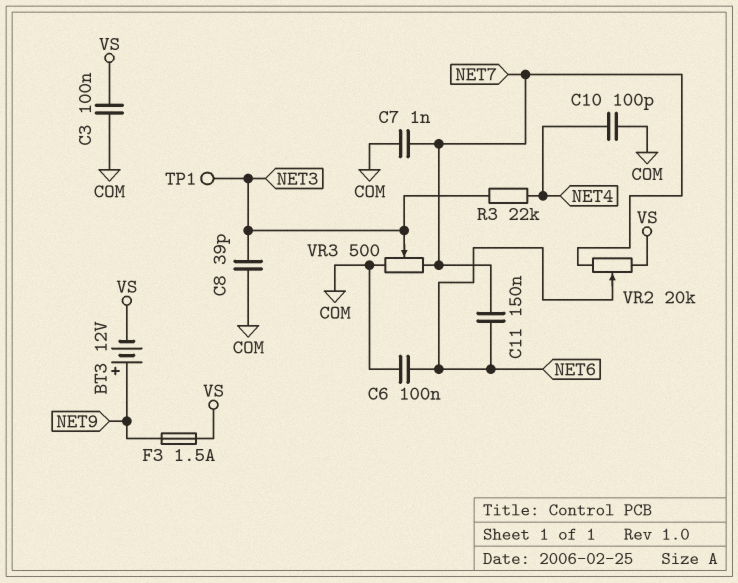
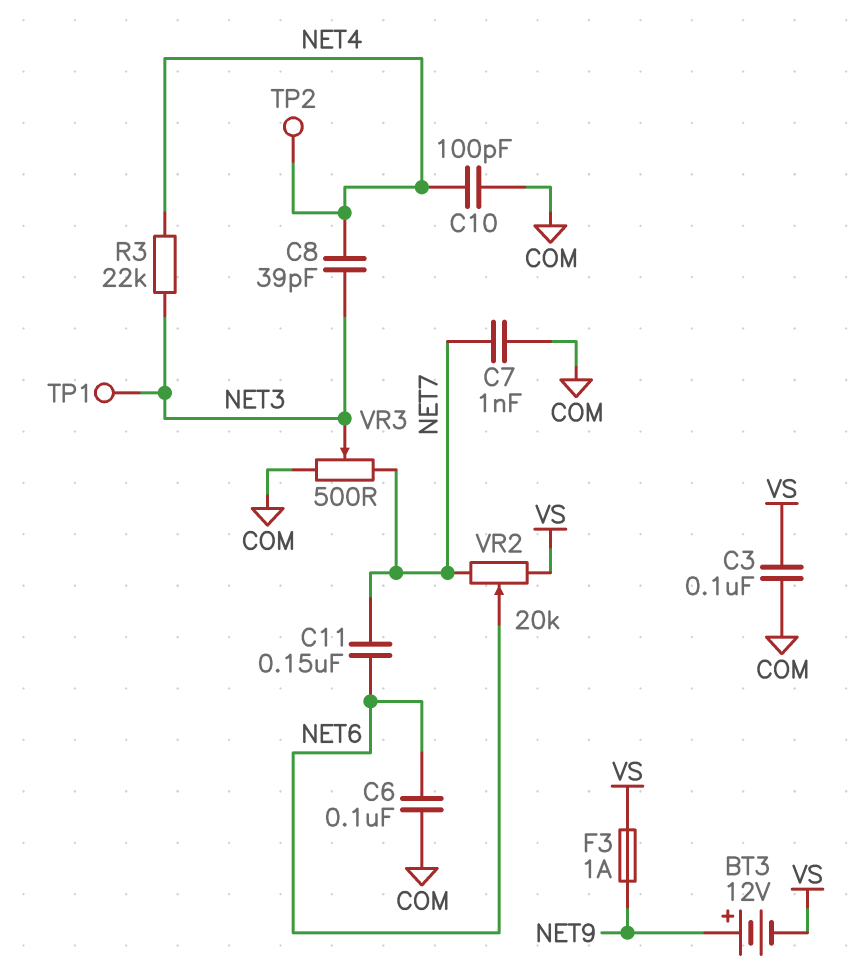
C8: 39pF (COM, NET3) -> 39pF (NET3, NET4)
F3: 1.5A (NET9, VS) -> 1A (NET9, VS)
TP2: none -> test point (NET4)

